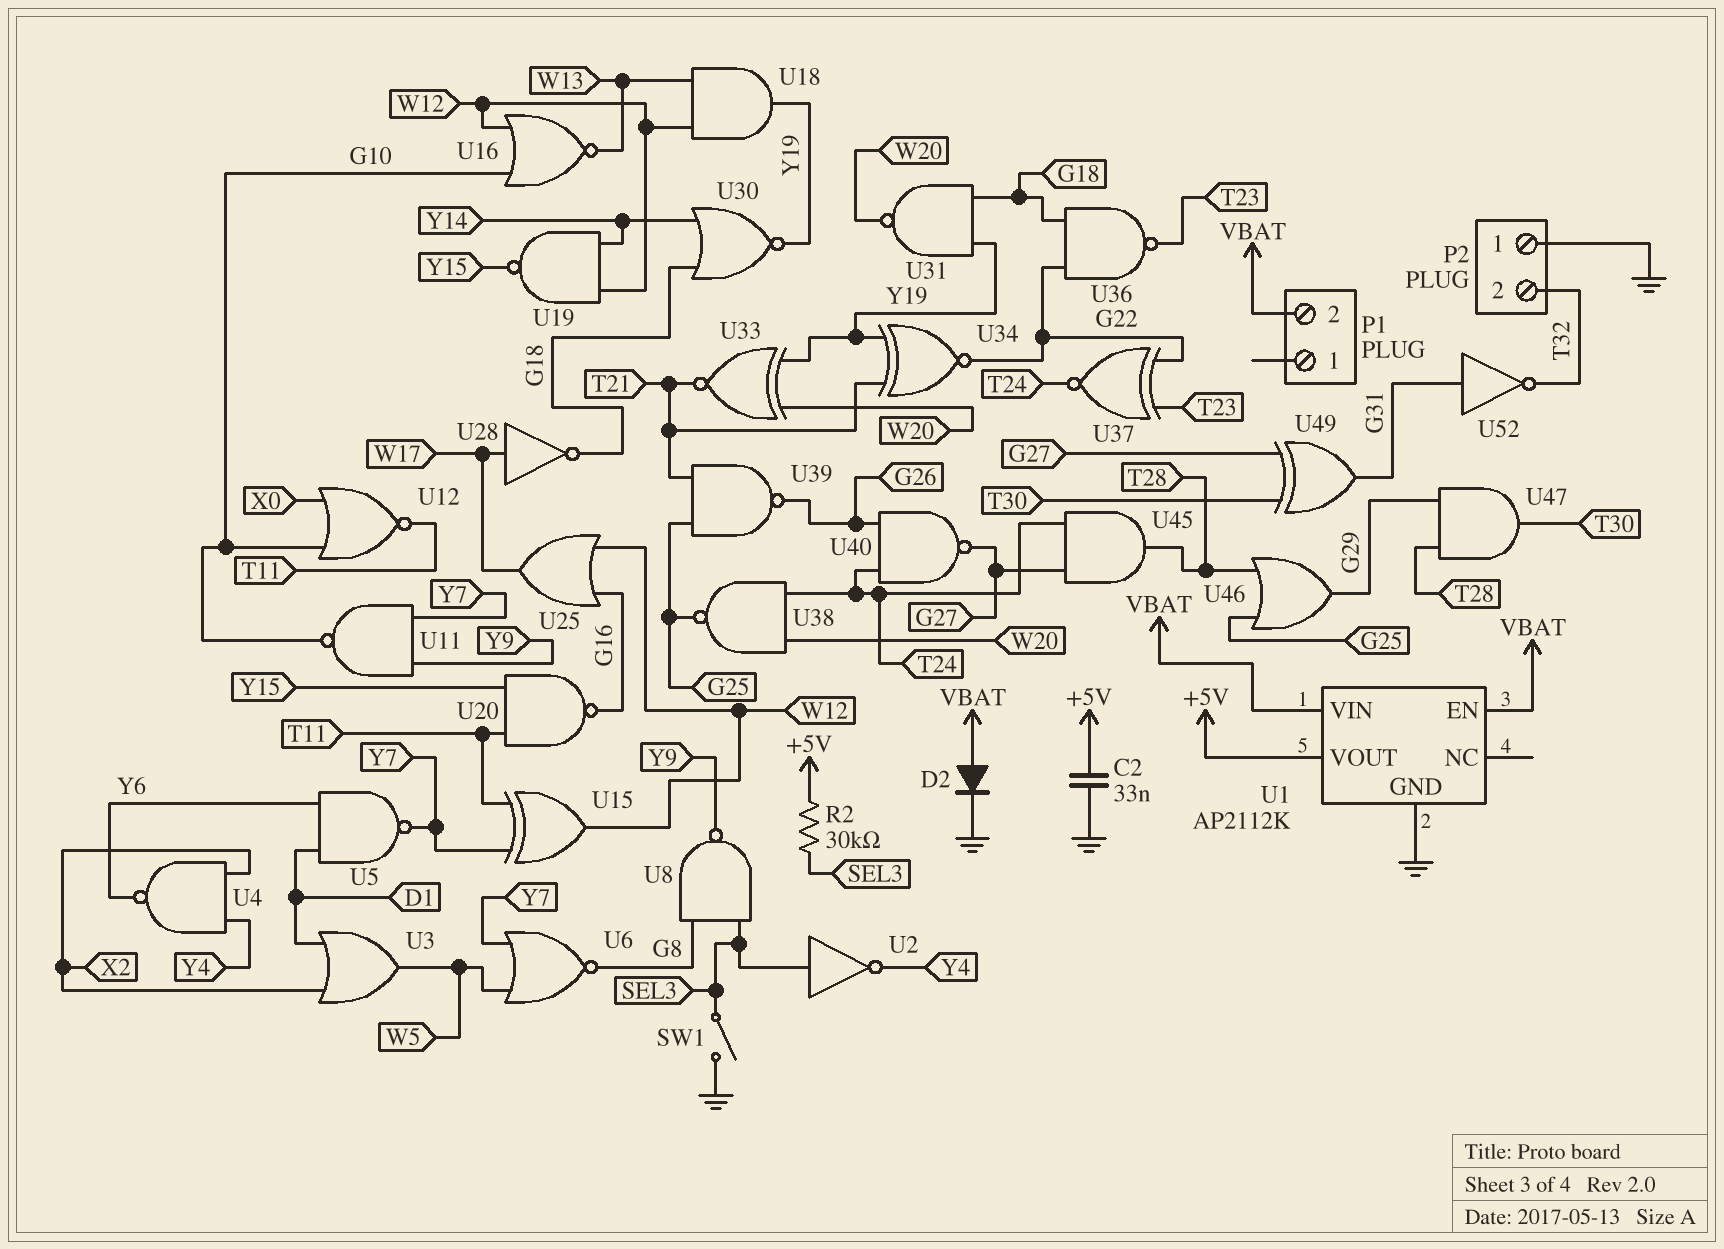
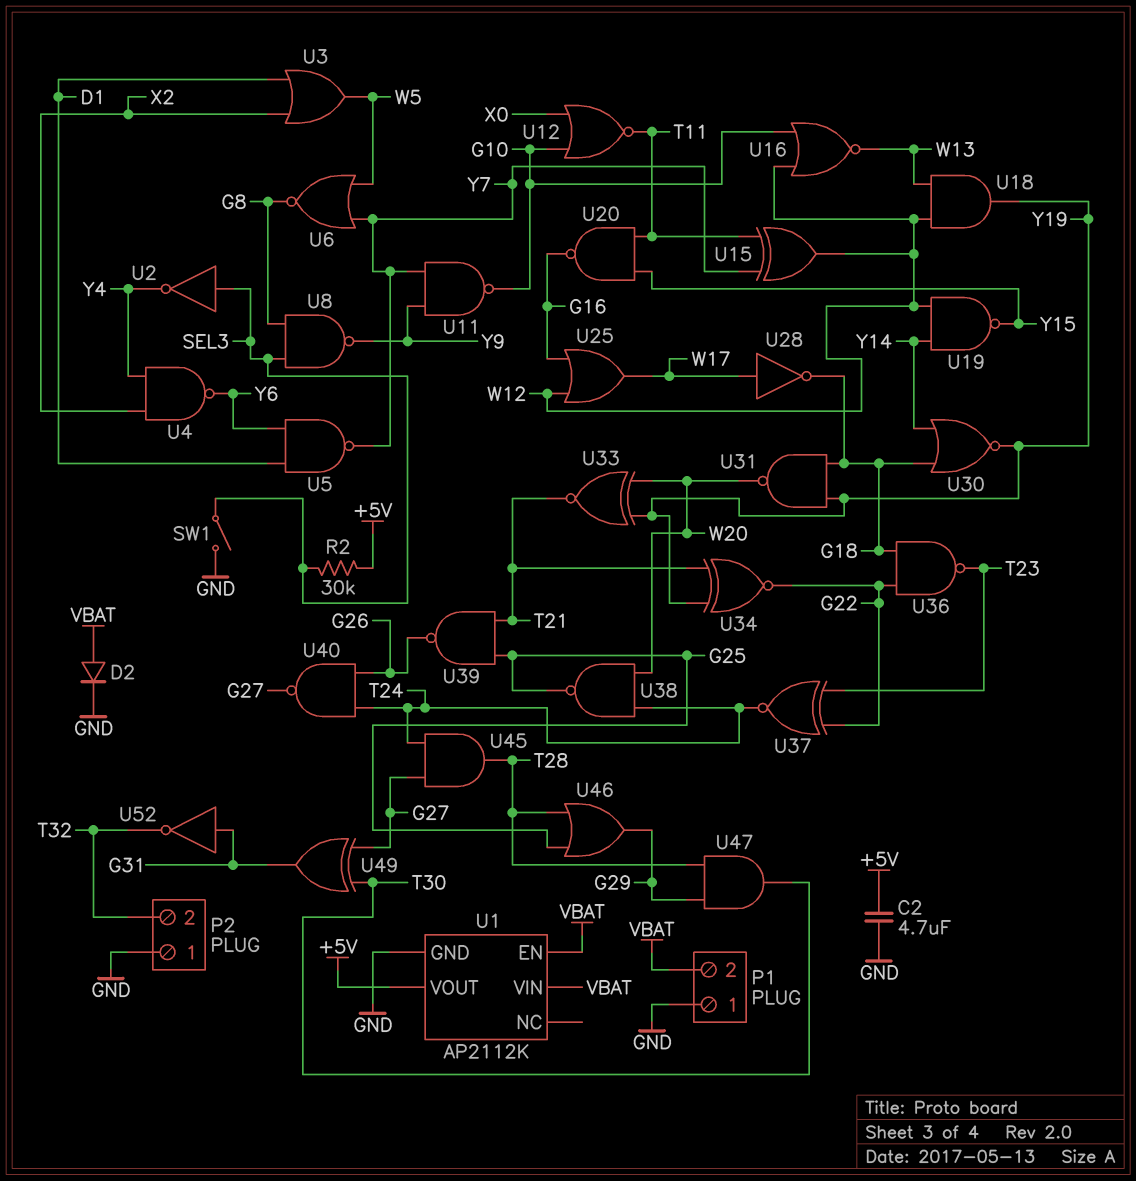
C2: 33nF (+5V, GND) -> 4.7uF (+5V, GND)
P1 pin 1: none -> GND

